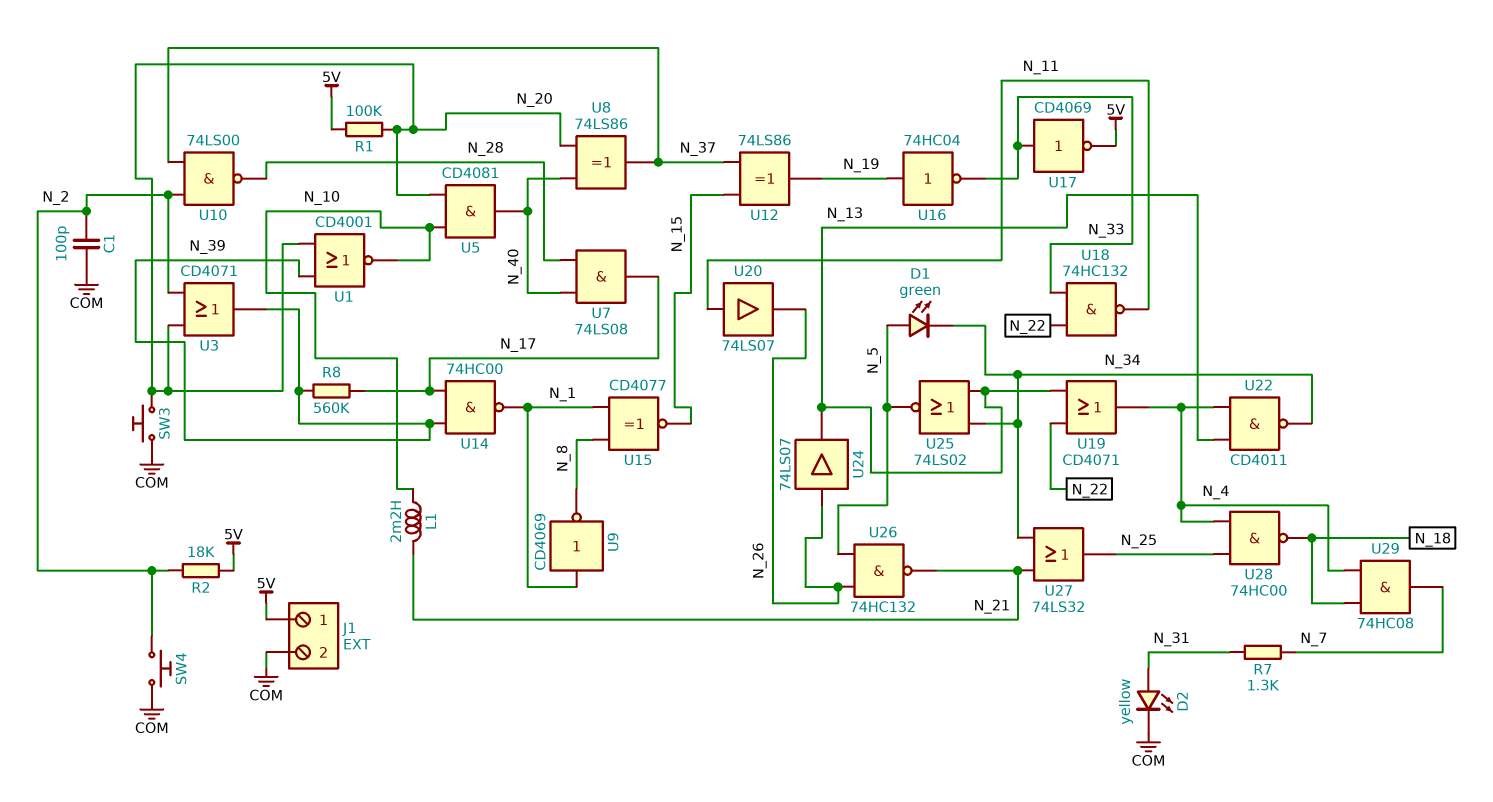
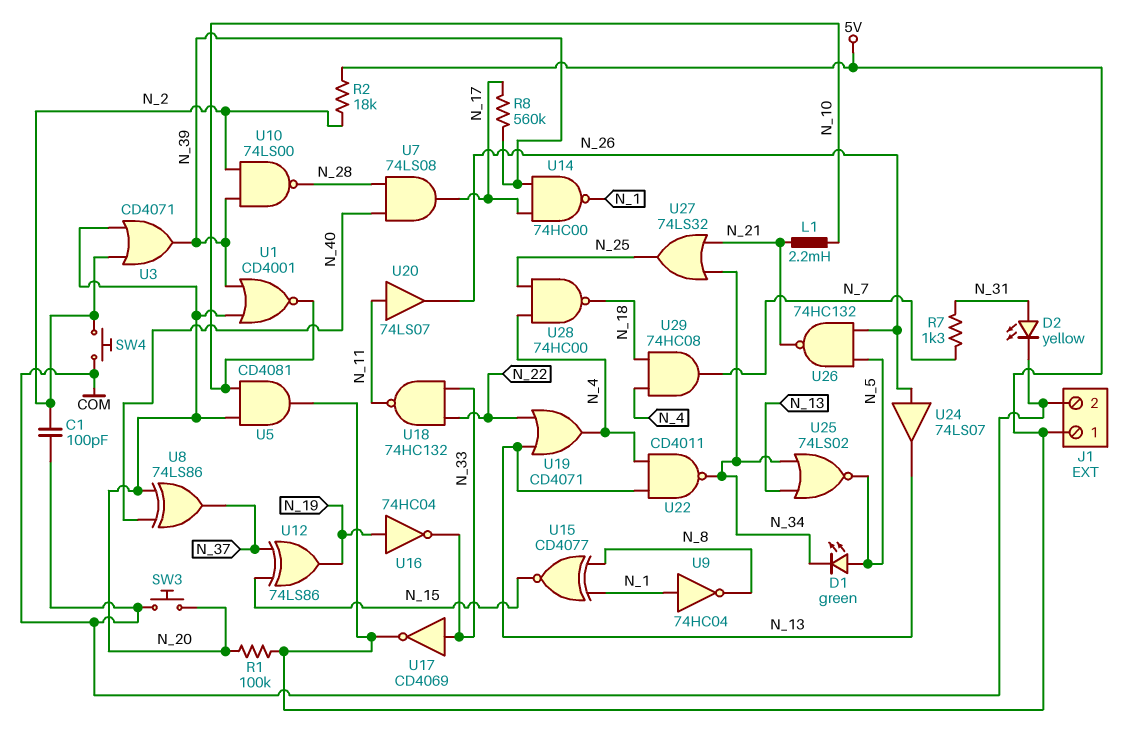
U5: AND CD4081 (in N_10, in N_20, out N_40) -> AND CD4081 (in N_10, in N_20, out 5V)
U9: NOT CD4069 (in N_1, out N_8) -> NOT 74HC04 (in N_1, out N_8)
U10: NAND 74LS00 (in N_2, in N_37, out N_28) -> NAND 74LS00 (in N_2, in N_39, out N_28)

